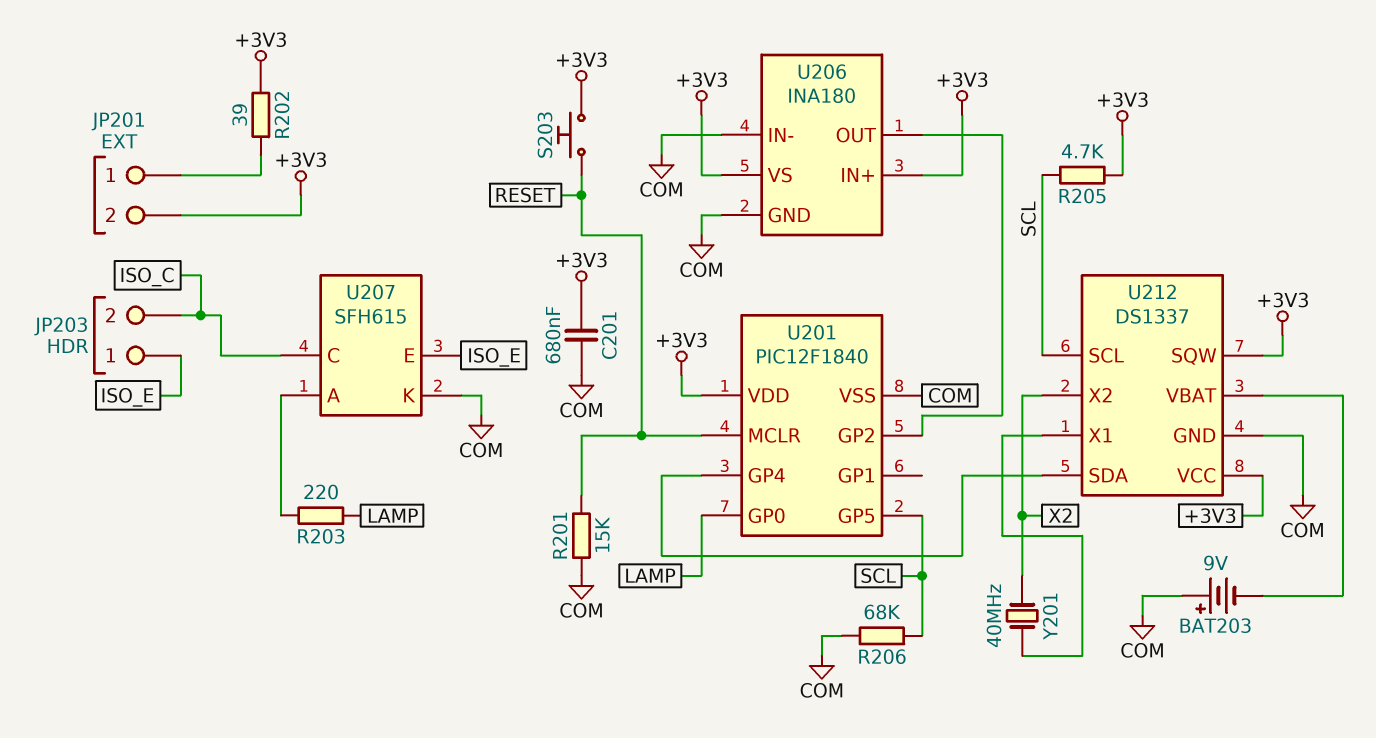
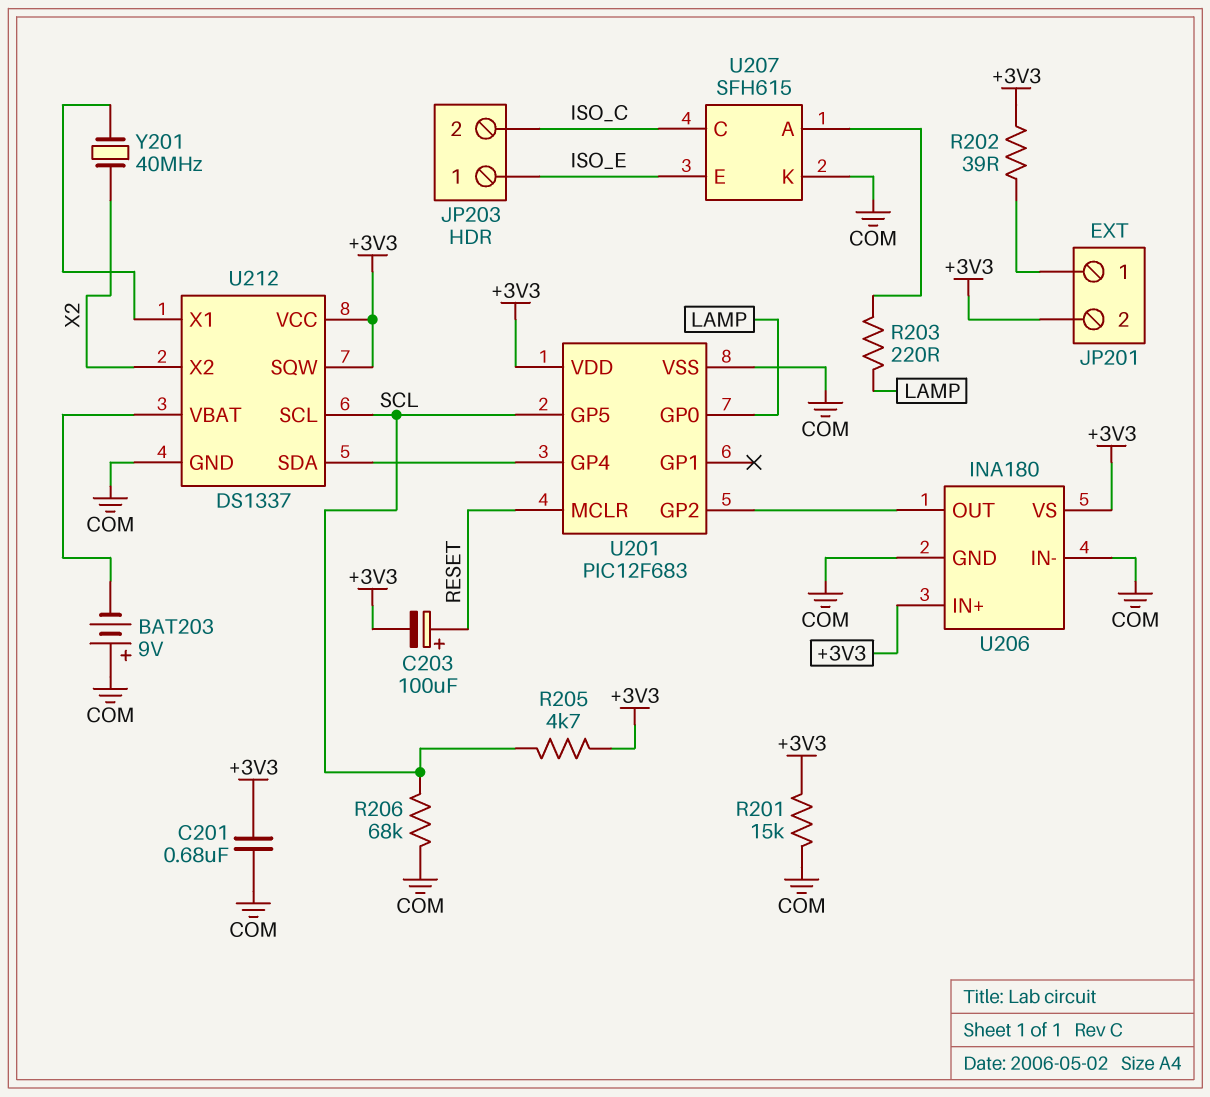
C203: none -> 100uF (plus RESET, minus +3V3)
R201: 15k (COM, RESET) -> 15k (+3V3, COM)
S203: button (+3V3, RESET) -> none
U201: PIC12F1840 -> PIC12F683

